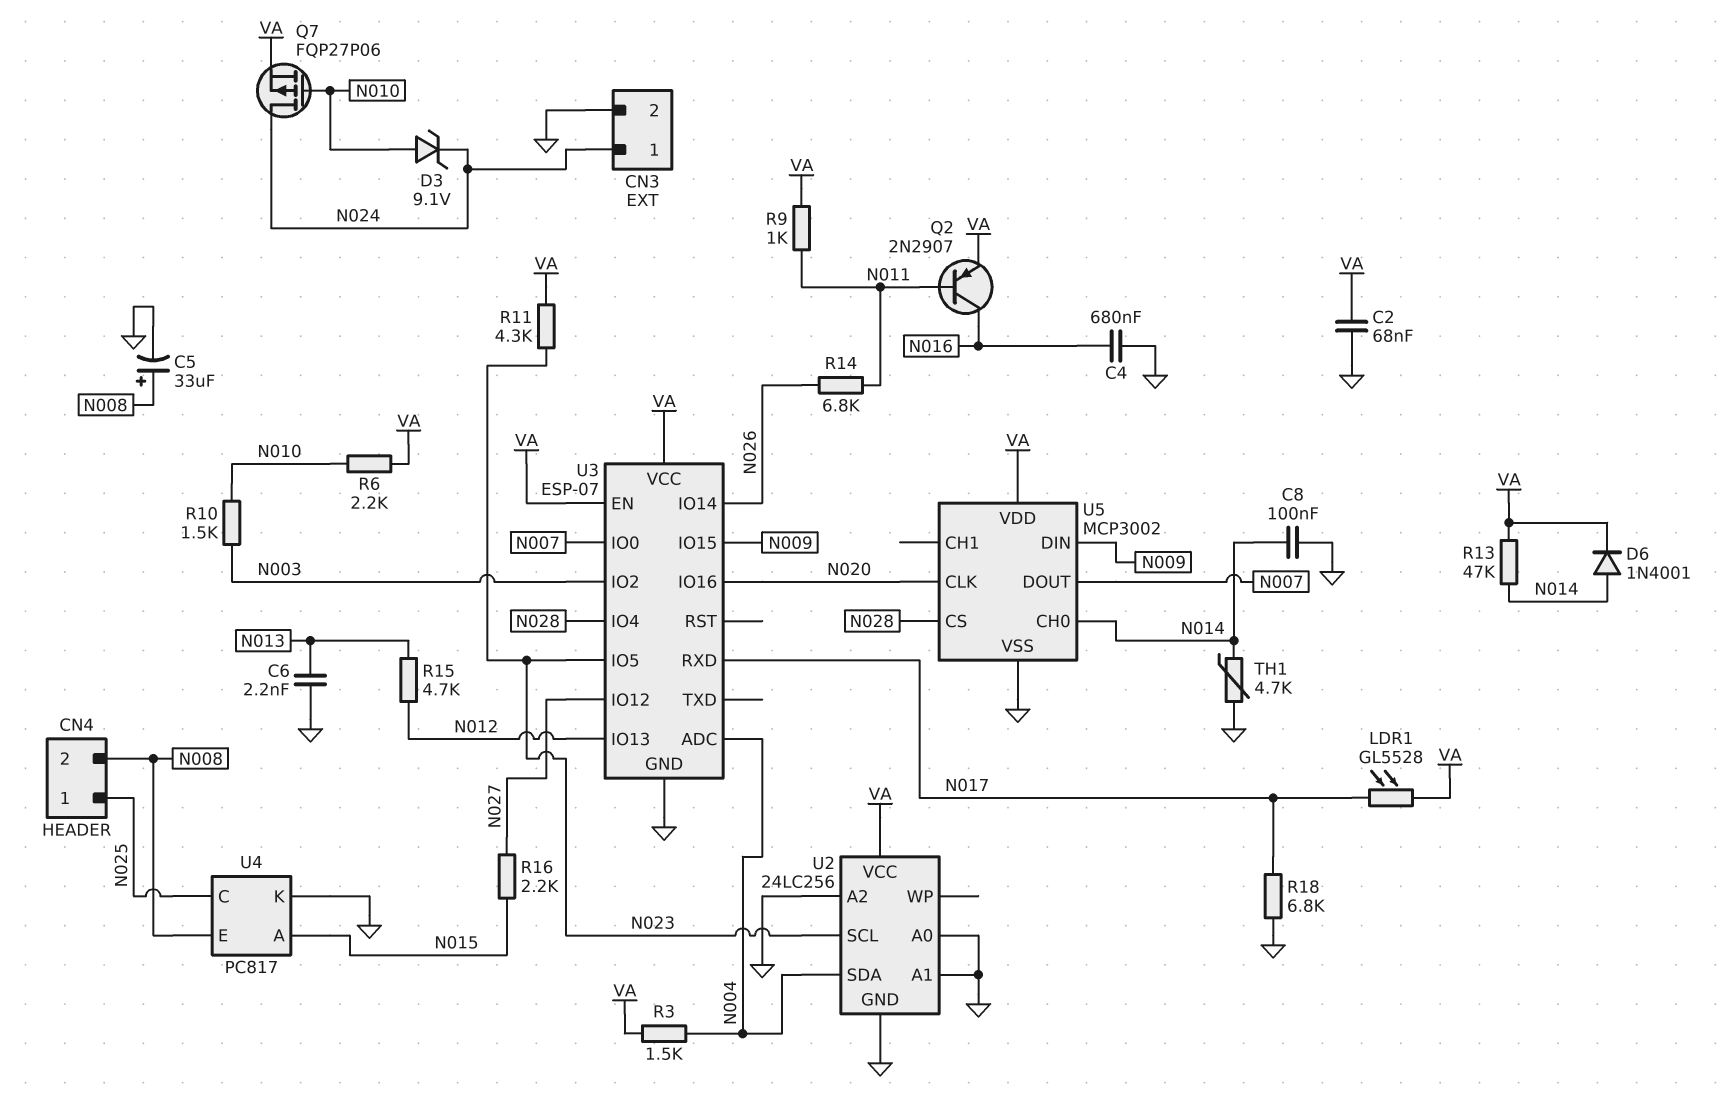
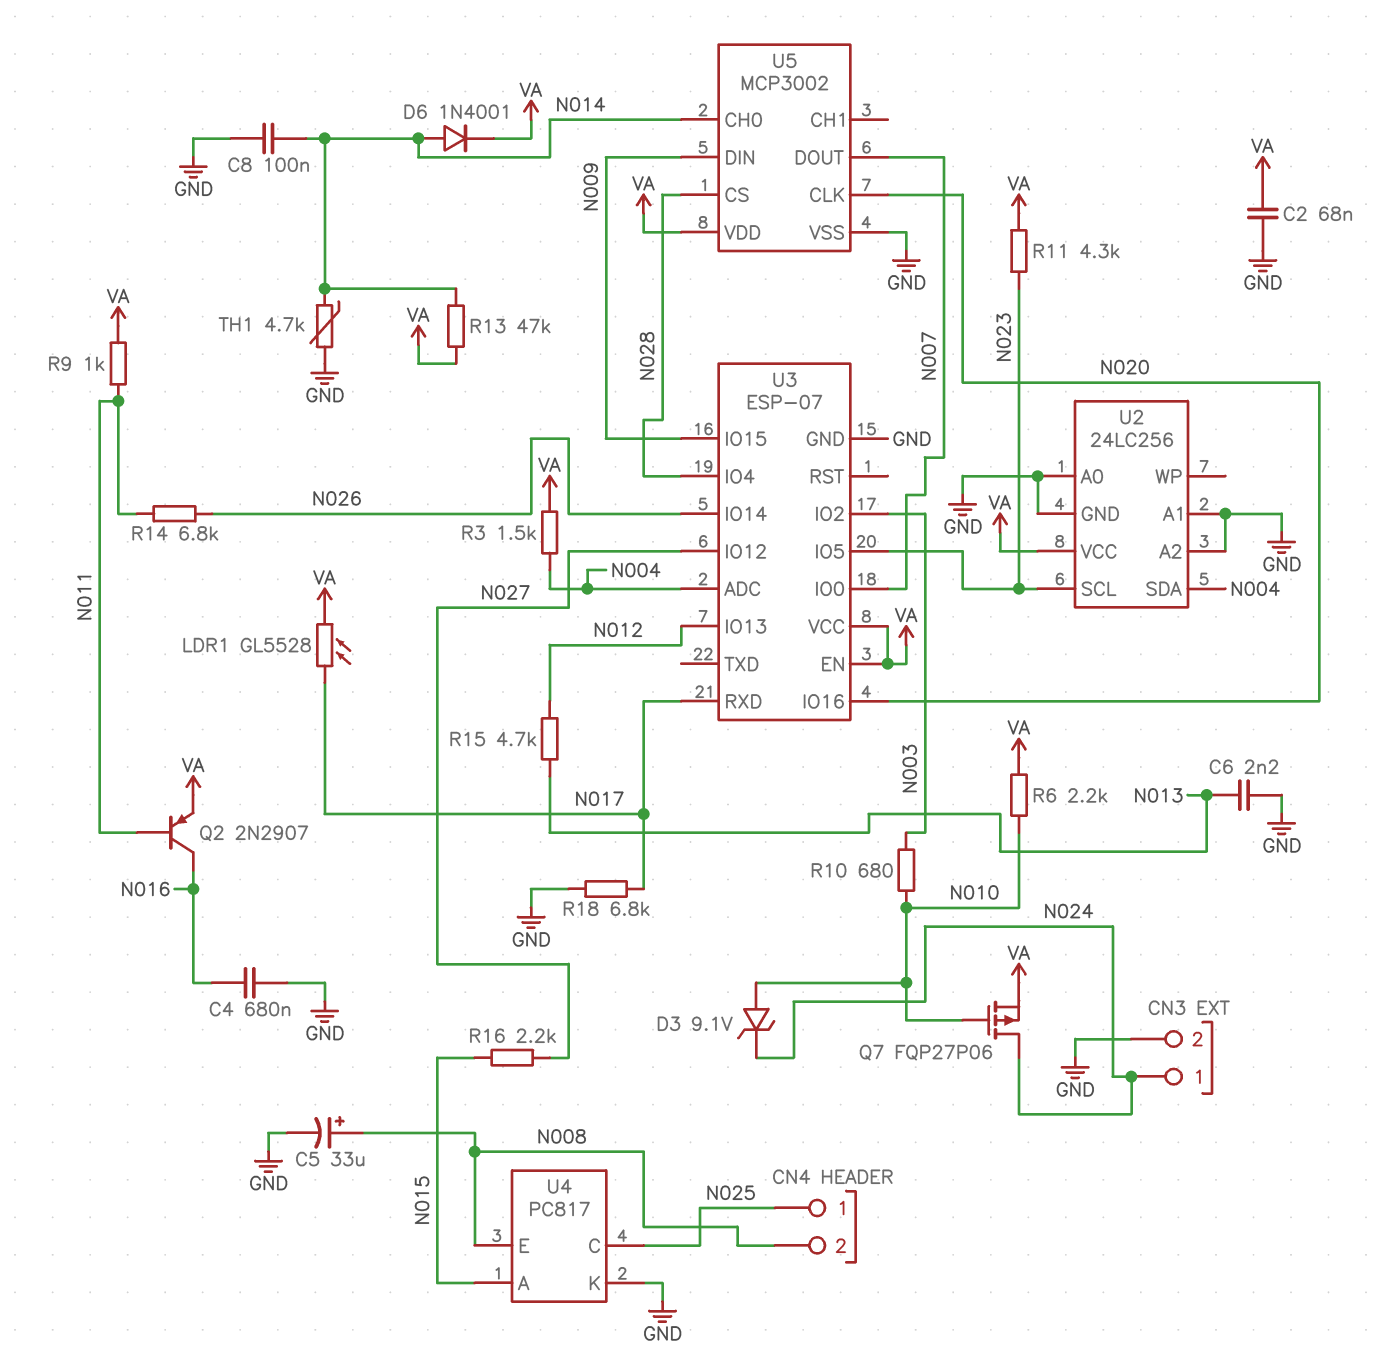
R10: 1.5k (N003, N010) -> 680 (N003, N010)

